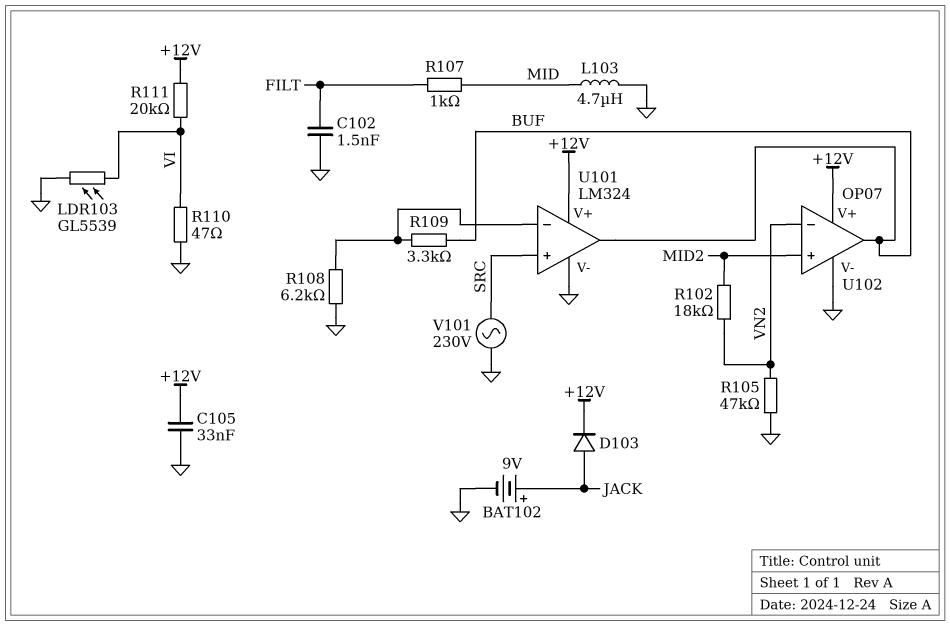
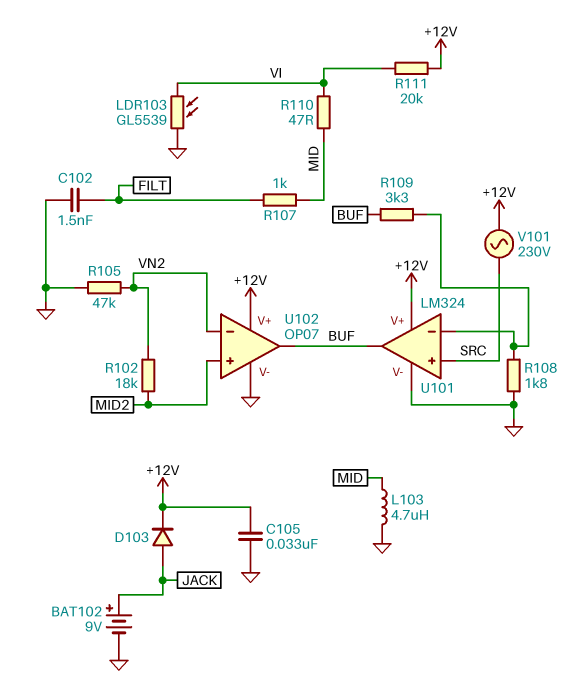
R108: 6.2k (GND, U101/in-) -> 1.8k (GND, U101/in-)
R110: 47 (GND, VI) -> 47 (MID, VI)
V101: AC 230V (GND, SRC) -> AC 230V (+12V, SRC)

